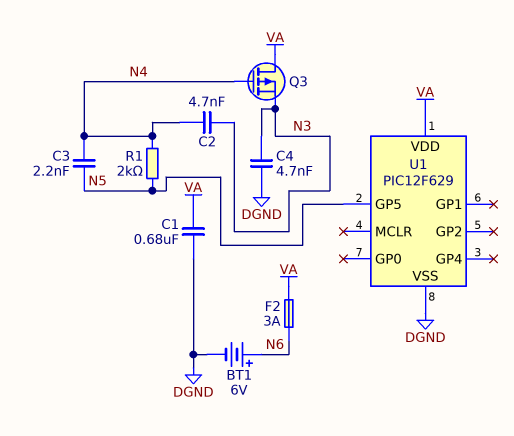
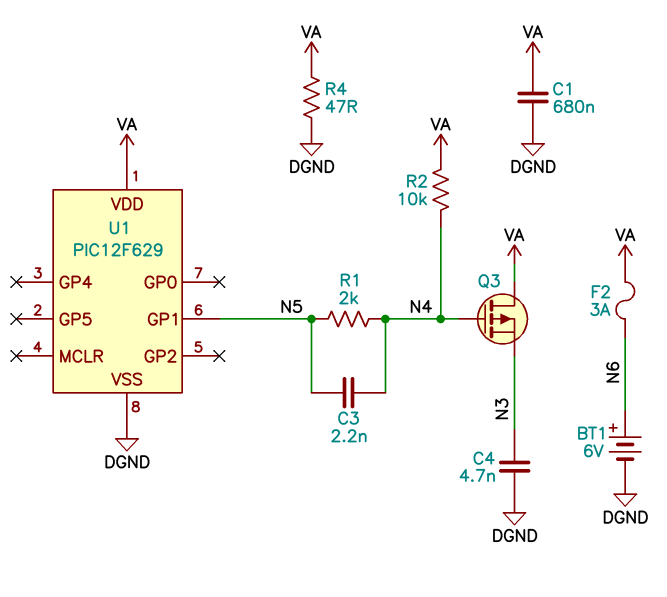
C2: 4.7nF (N3, N4) -> none
R2: none -> 10k (N4, VA)
R4: none -> 47 (DGND, VA)
U1 pin GP1: none -> N5
U1 pin GP5: N5 -> none

